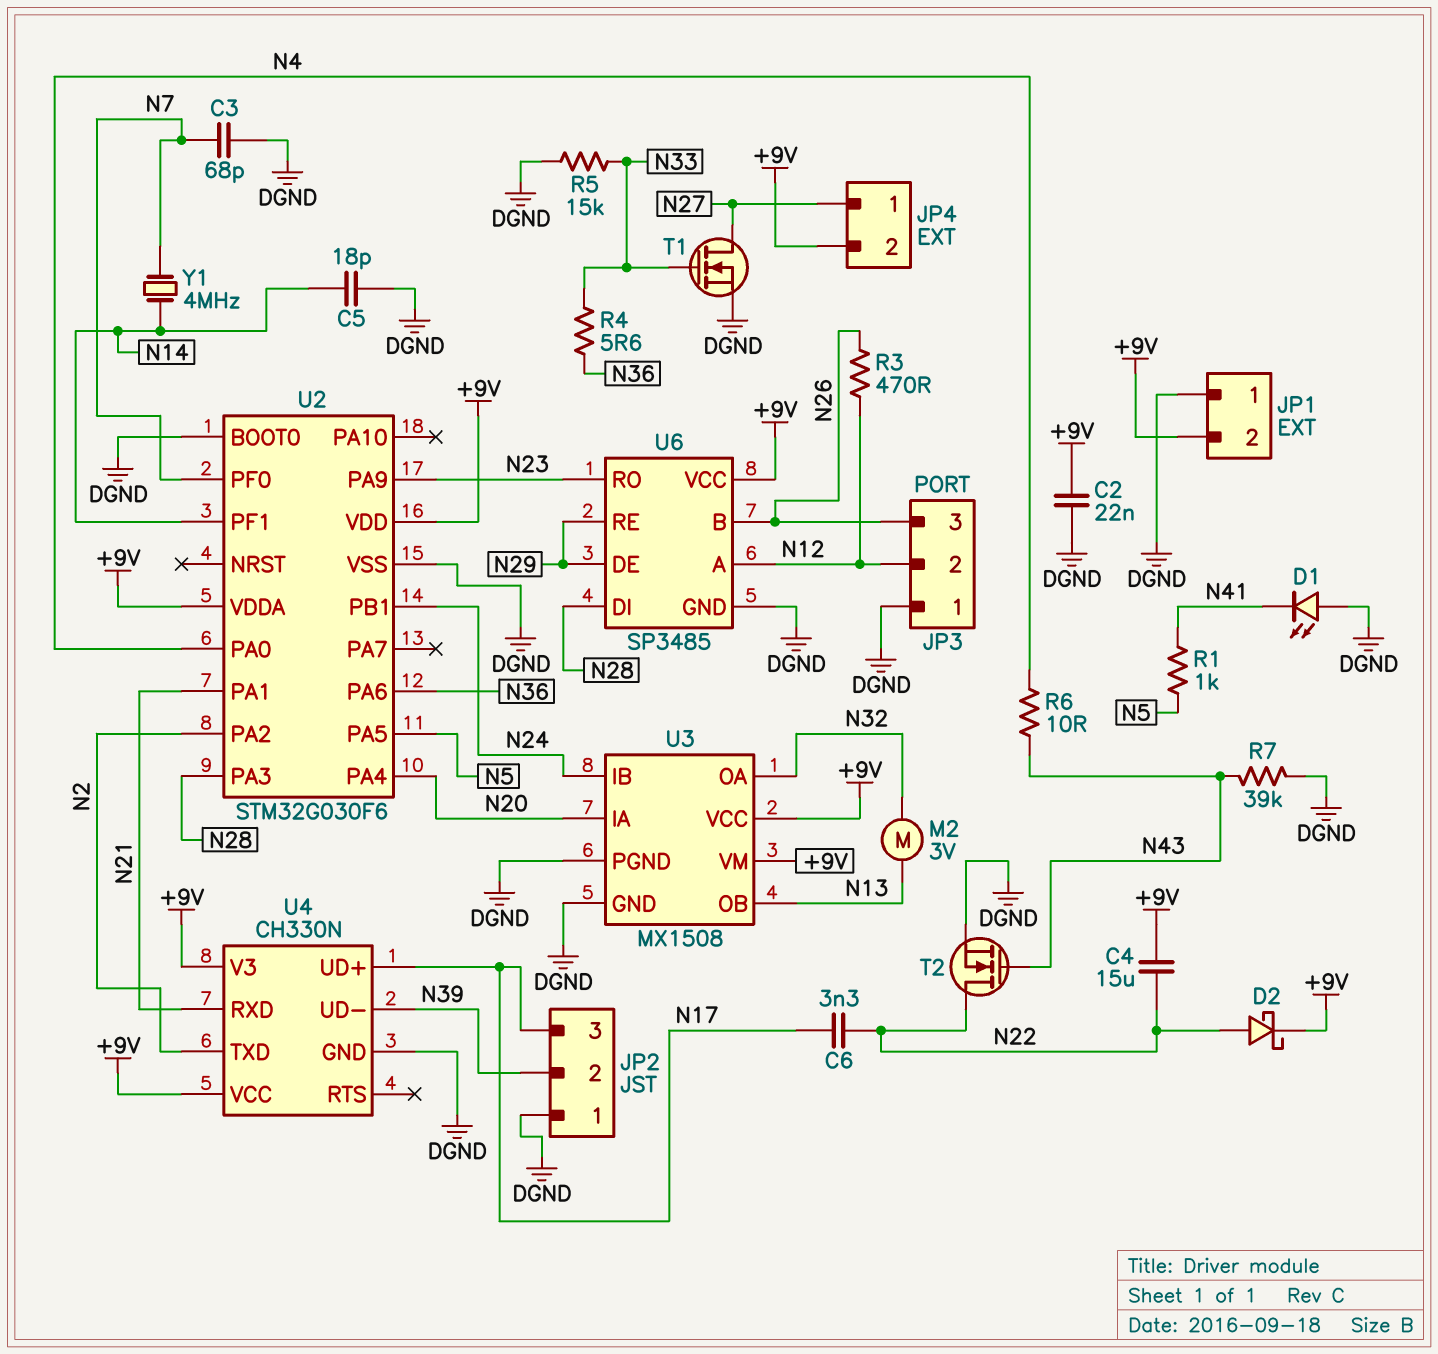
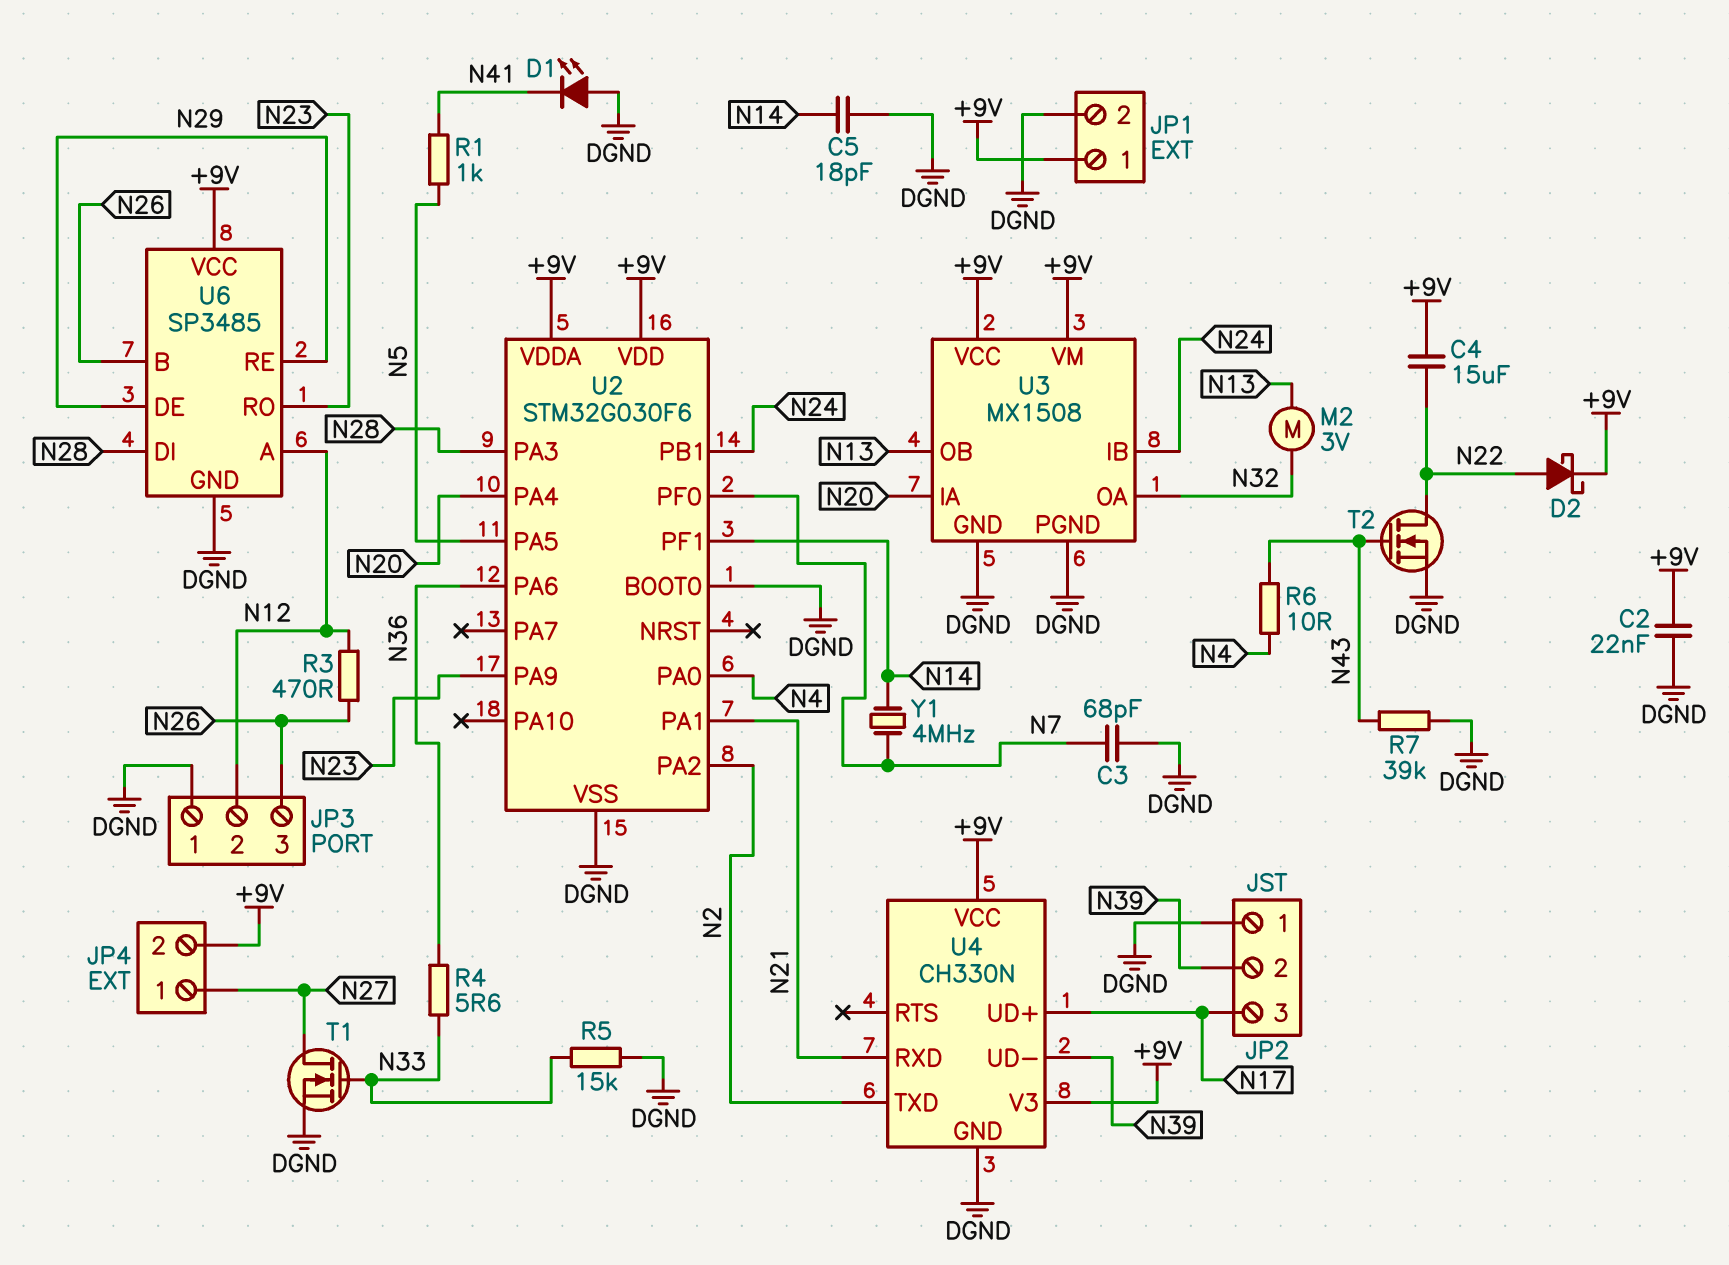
C6: 3.3nF (N17, N22) -> none
JP1 pin 1: DGND -> +9V
JP1 pin 2: +9V -> DGND

